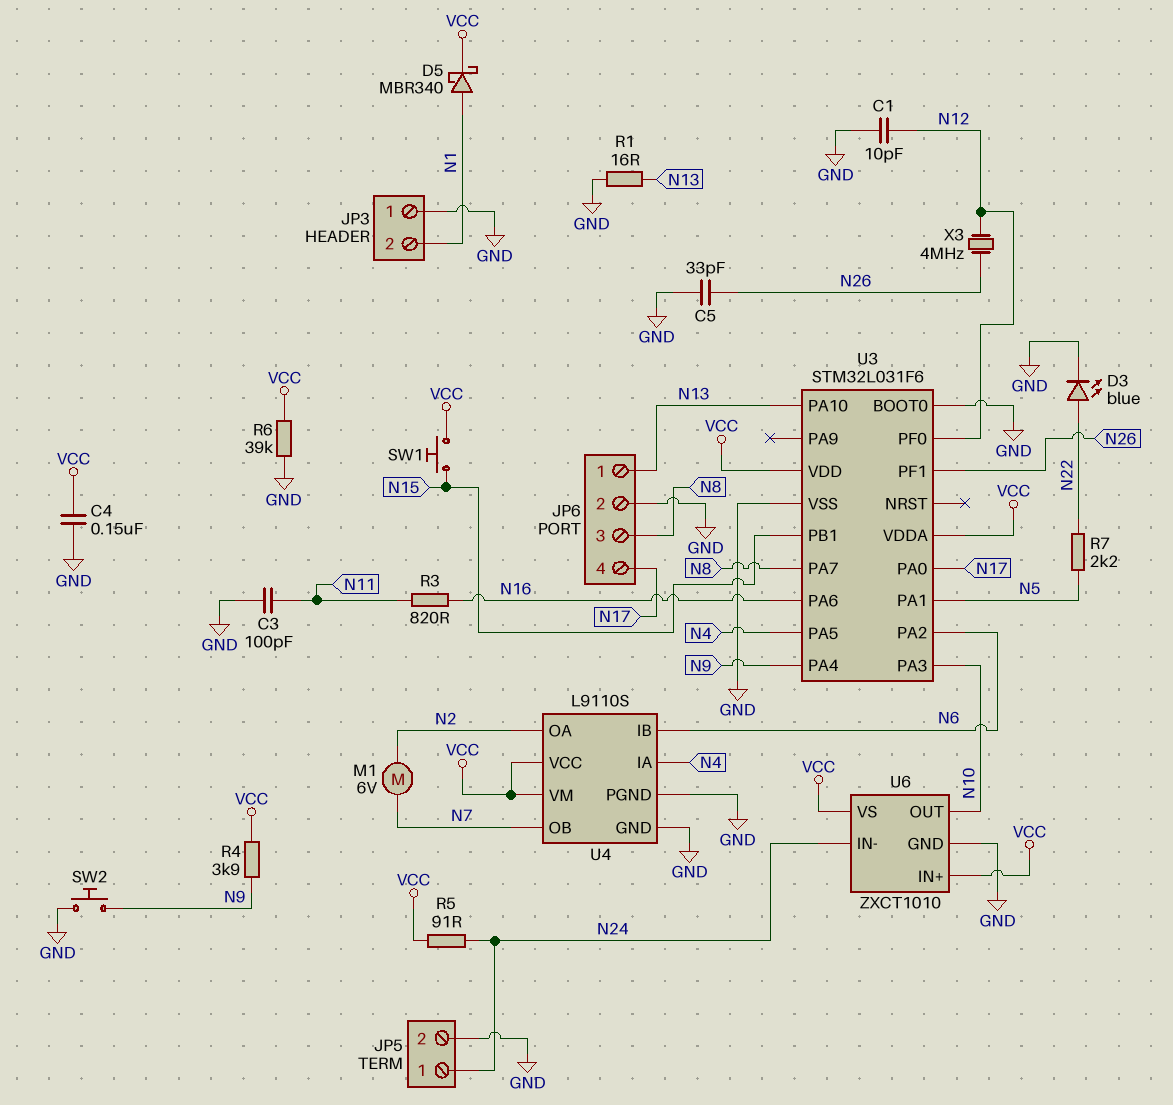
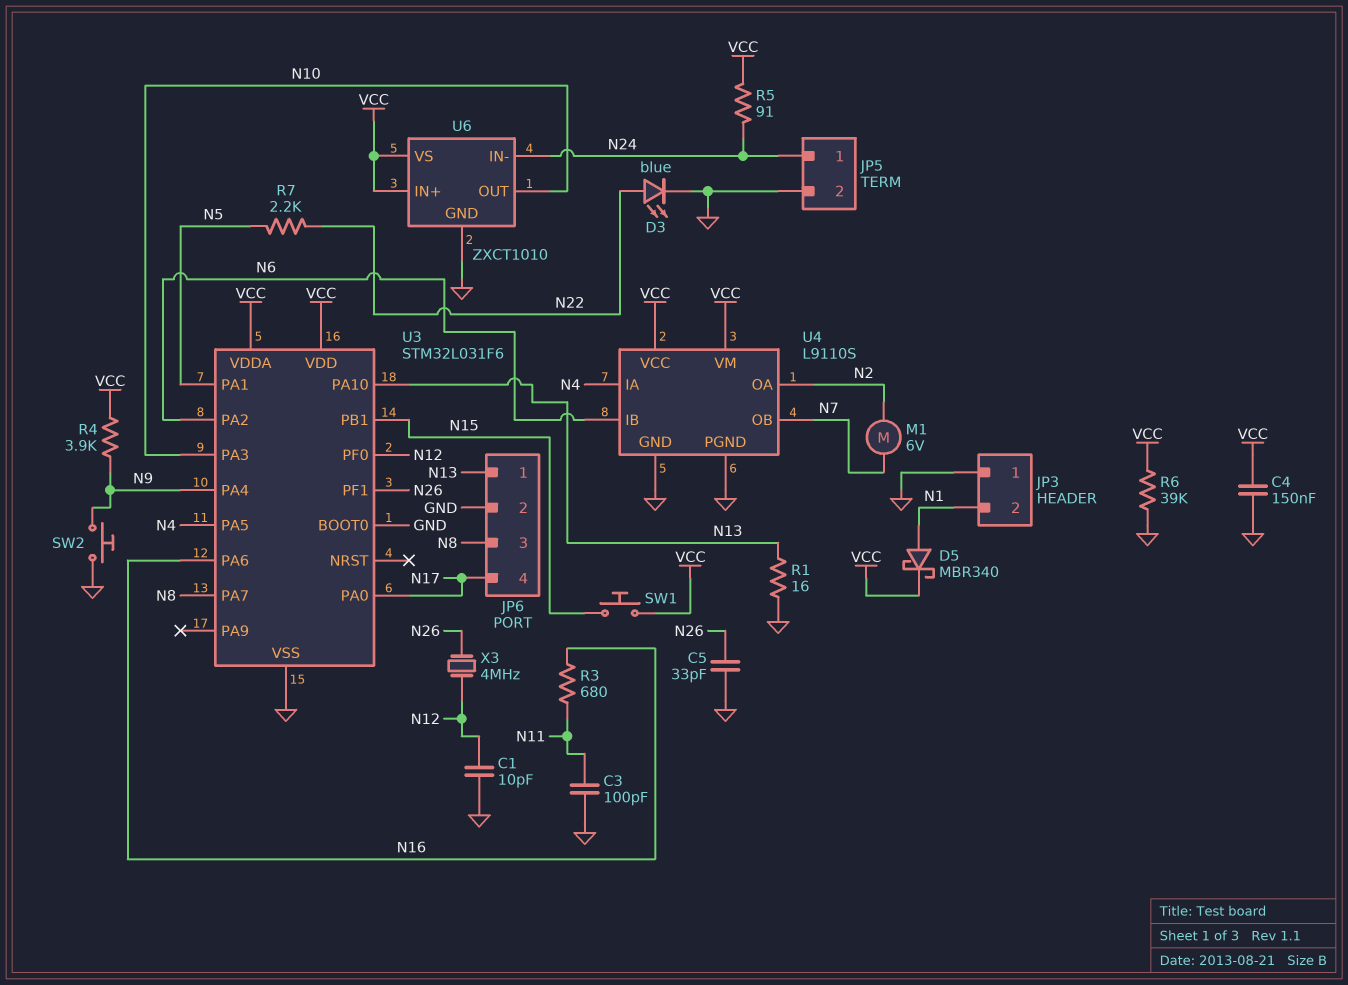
R3: 820 (N11, N16) -> 680 (N11, N16)

